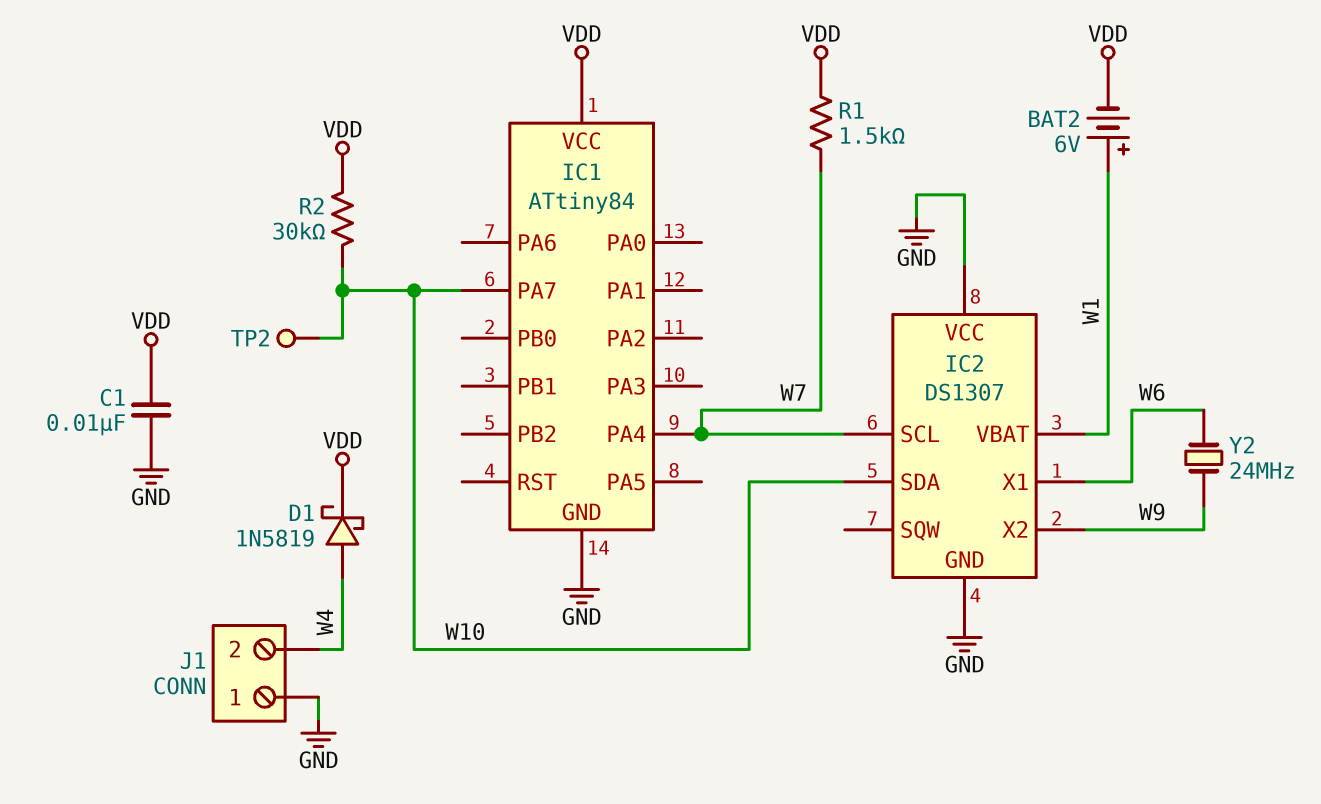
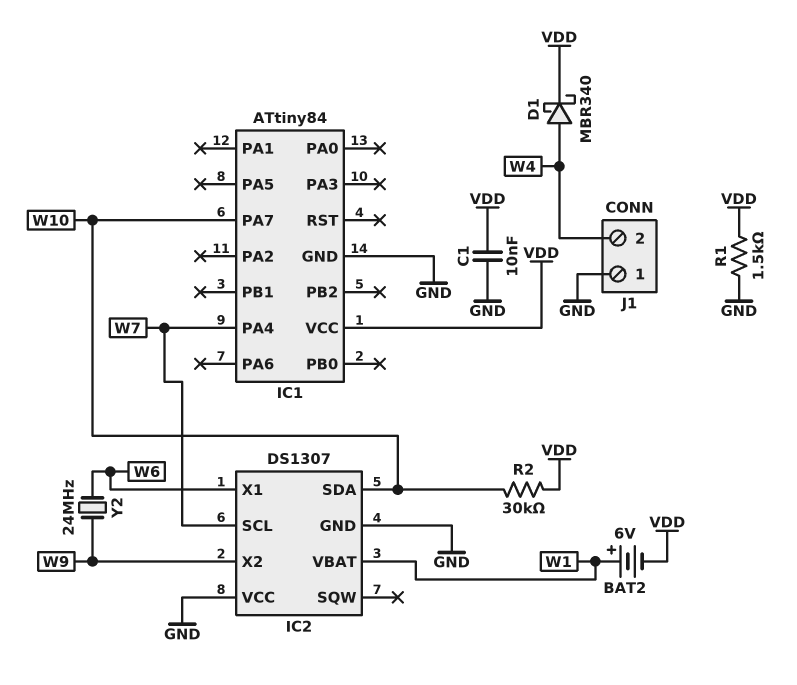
D1: schottky 1N5819 (A W4, K VDD) -> schottky MBR340 (A W4, K VDD)
R1: 1.5k (VDD, W7) -> 1.5k (GND, VDD)
TP2: test point (W10) -> none

